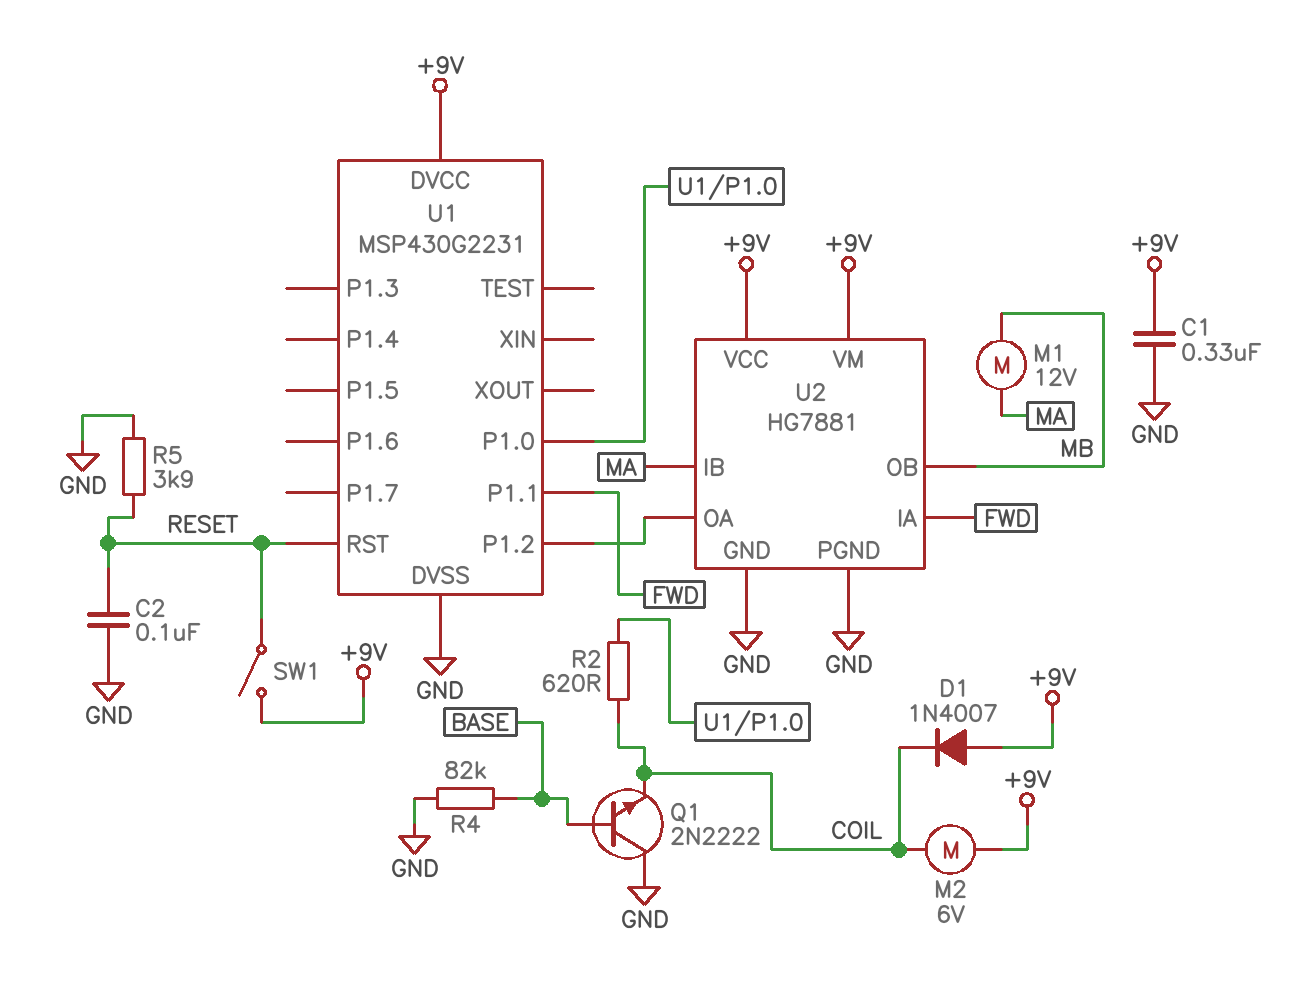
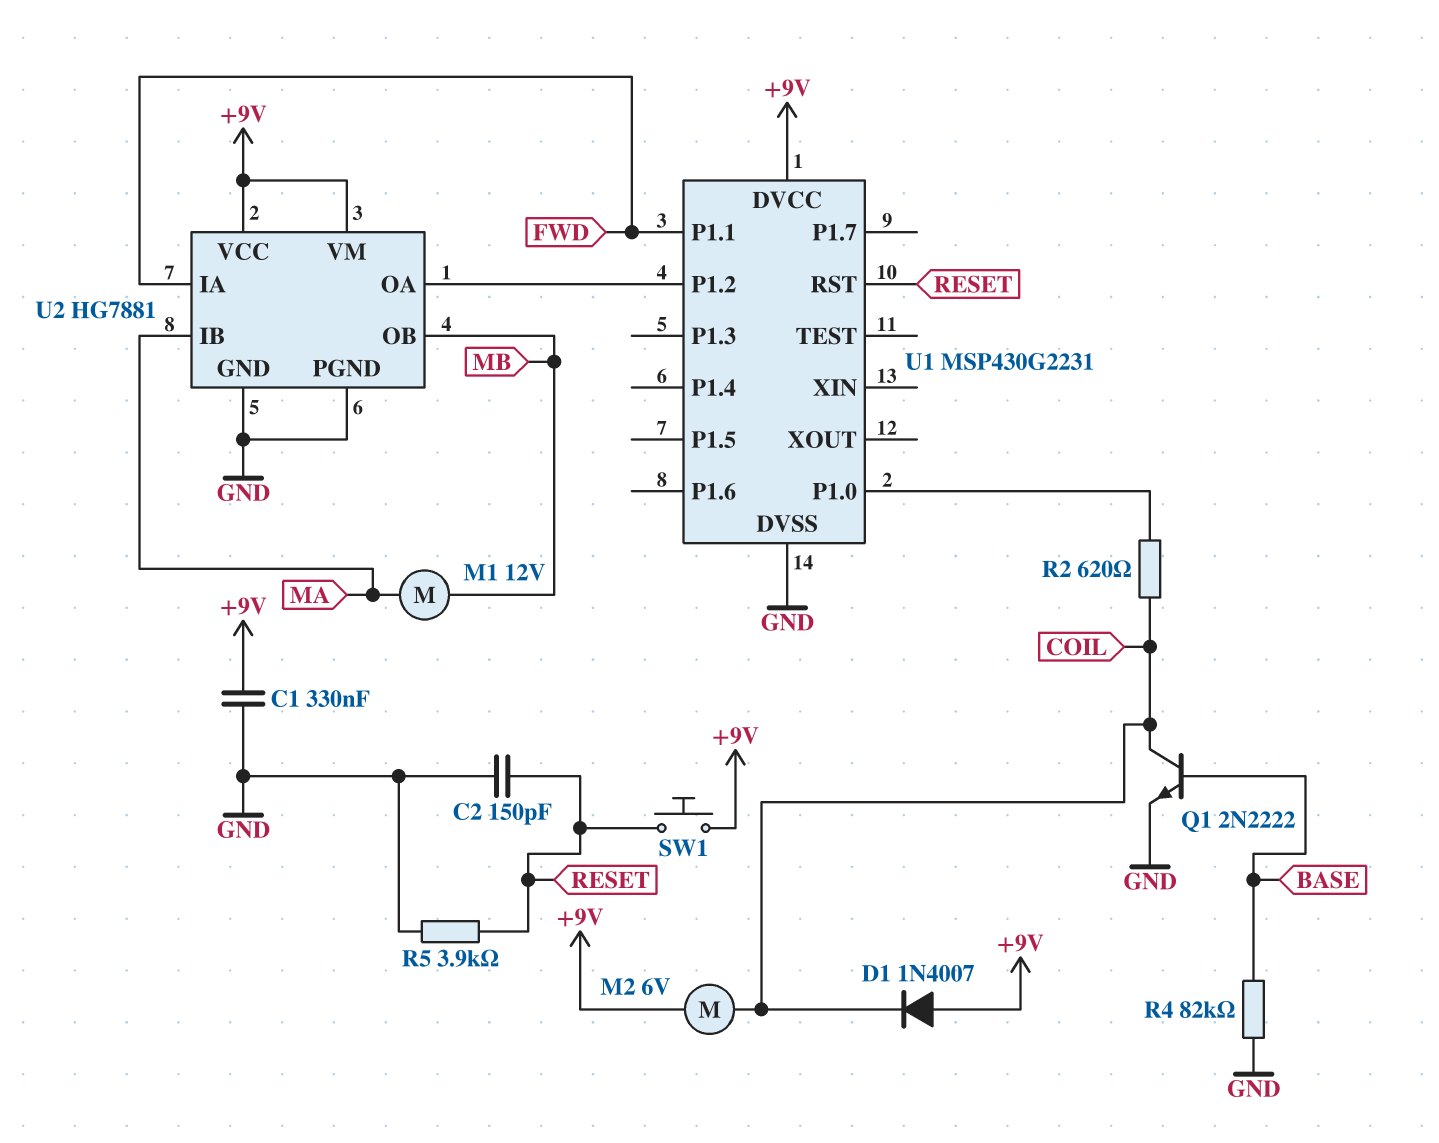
C2: 100nF (GND, RESET) -> 150pF (GND, RESET)
Q1: NPN 2N2222 (B BASE, C GND, E COIL) -> NPN 2N2222 (B BASE, C COIL, E GND)
SW1: switch (+9V, RESET) -> button (+9V, RESET)

